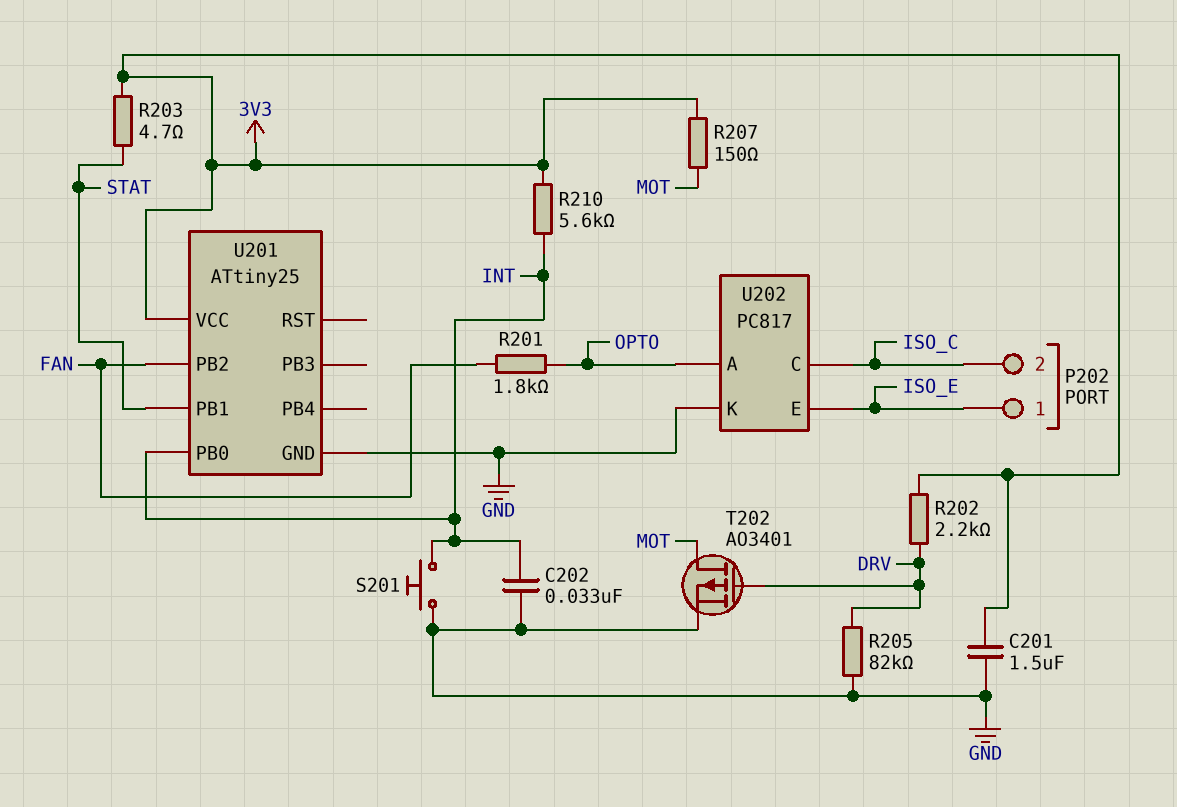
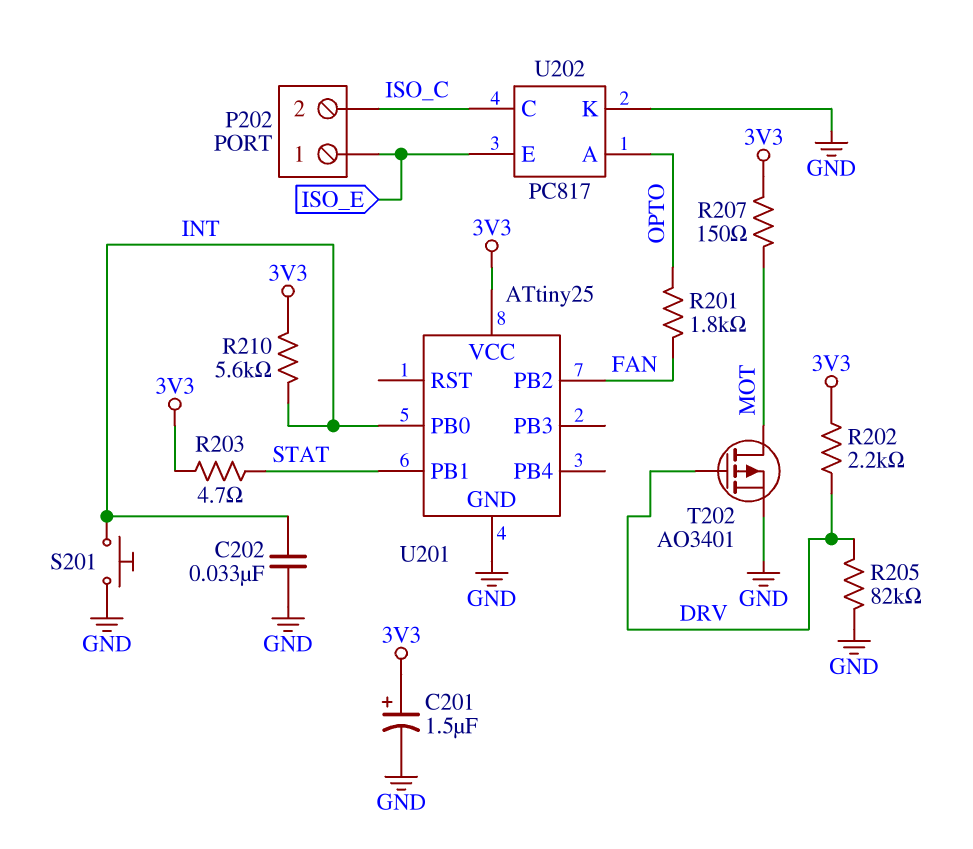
C201: 1.5uF (3V3, GND) -> 1.5uF (plus 3V3, minus GND)

